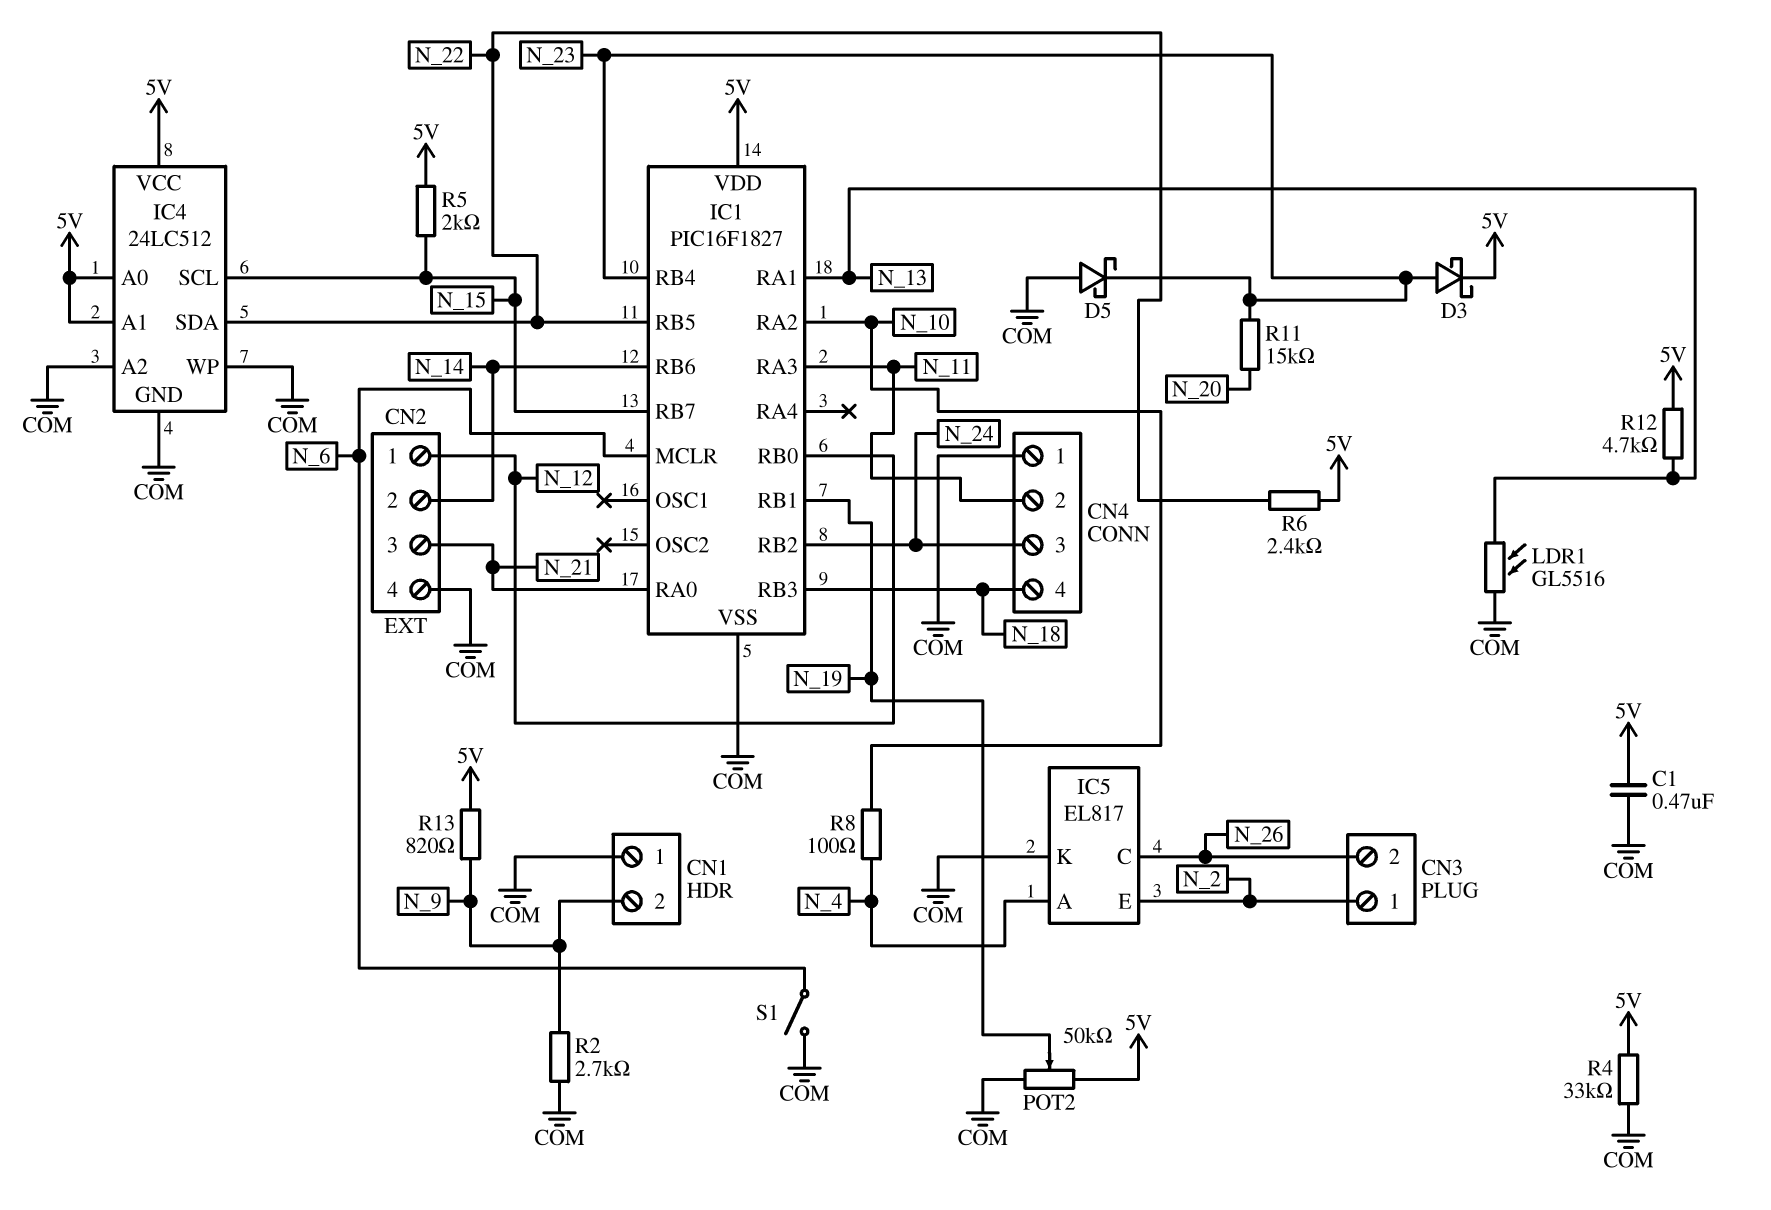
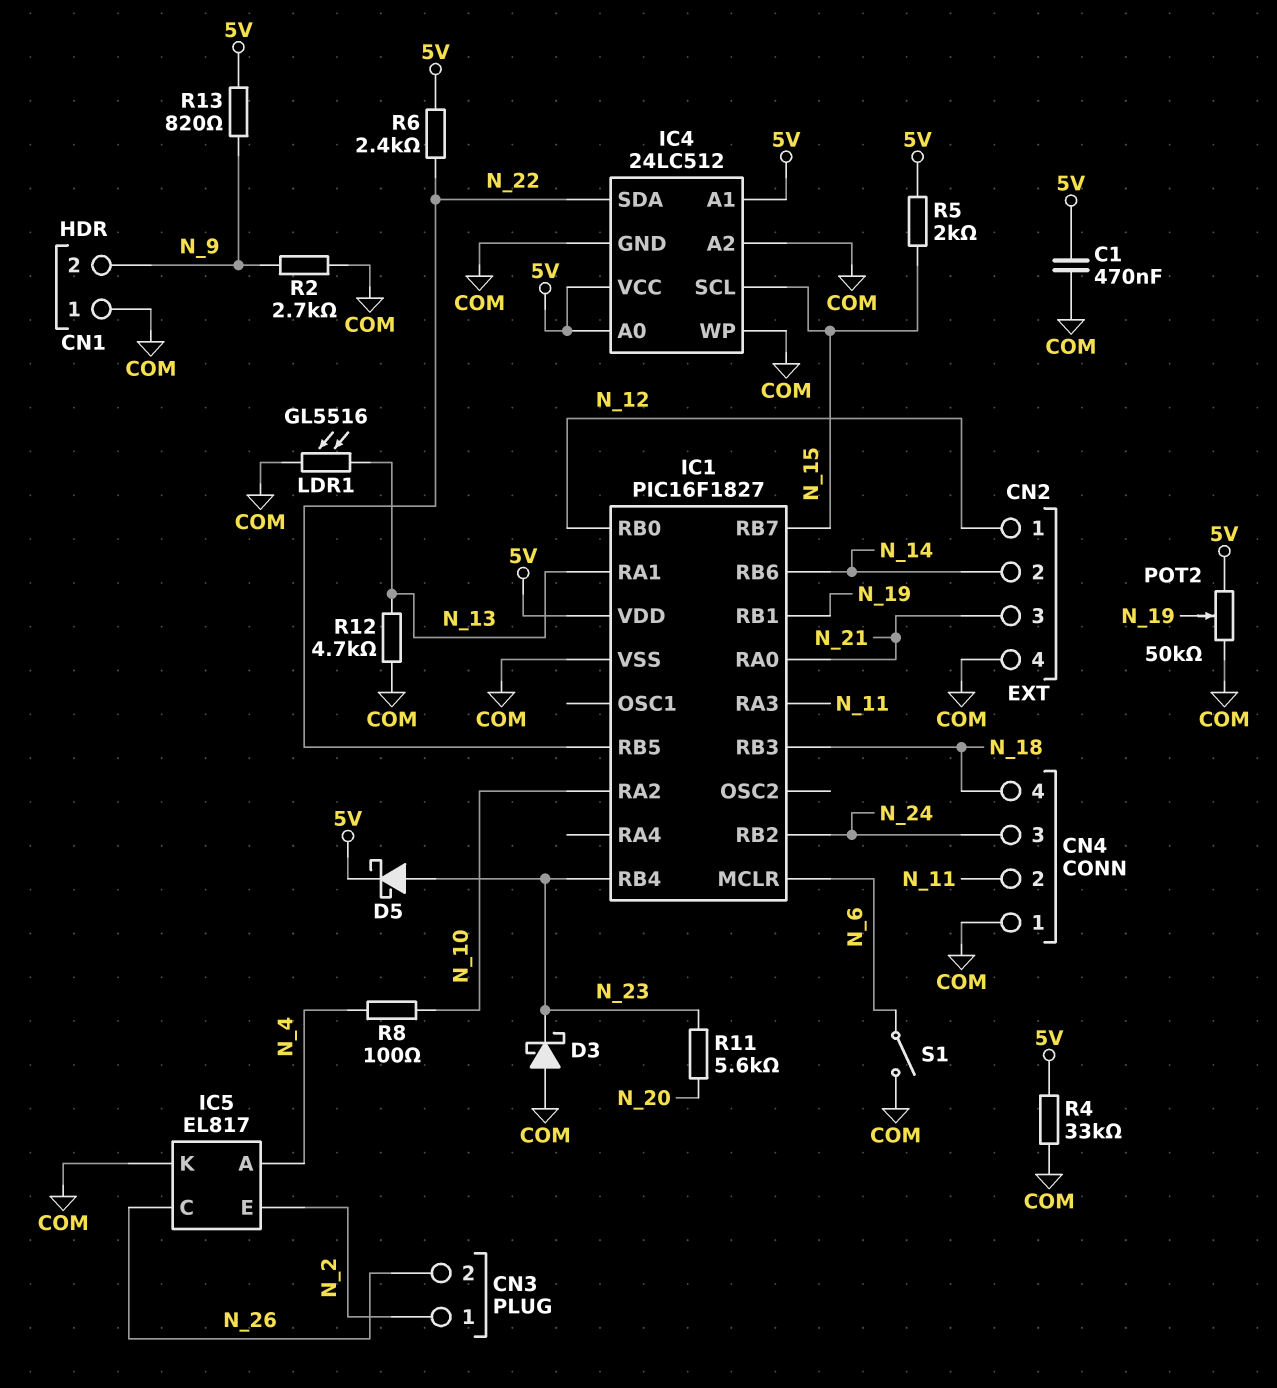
D3: schottky (A N_23, K 5V) -> schottky (A COM, K N_23)
D5: schottky (A COM, K N_23) -> schottky (A N_23, K 5V)
R11: 15k (N_20, N_23) -> 5.6k (N_20, N_23)
R12: 4.7k (5V, N_13) -> 4.7k (COM, N_13)

